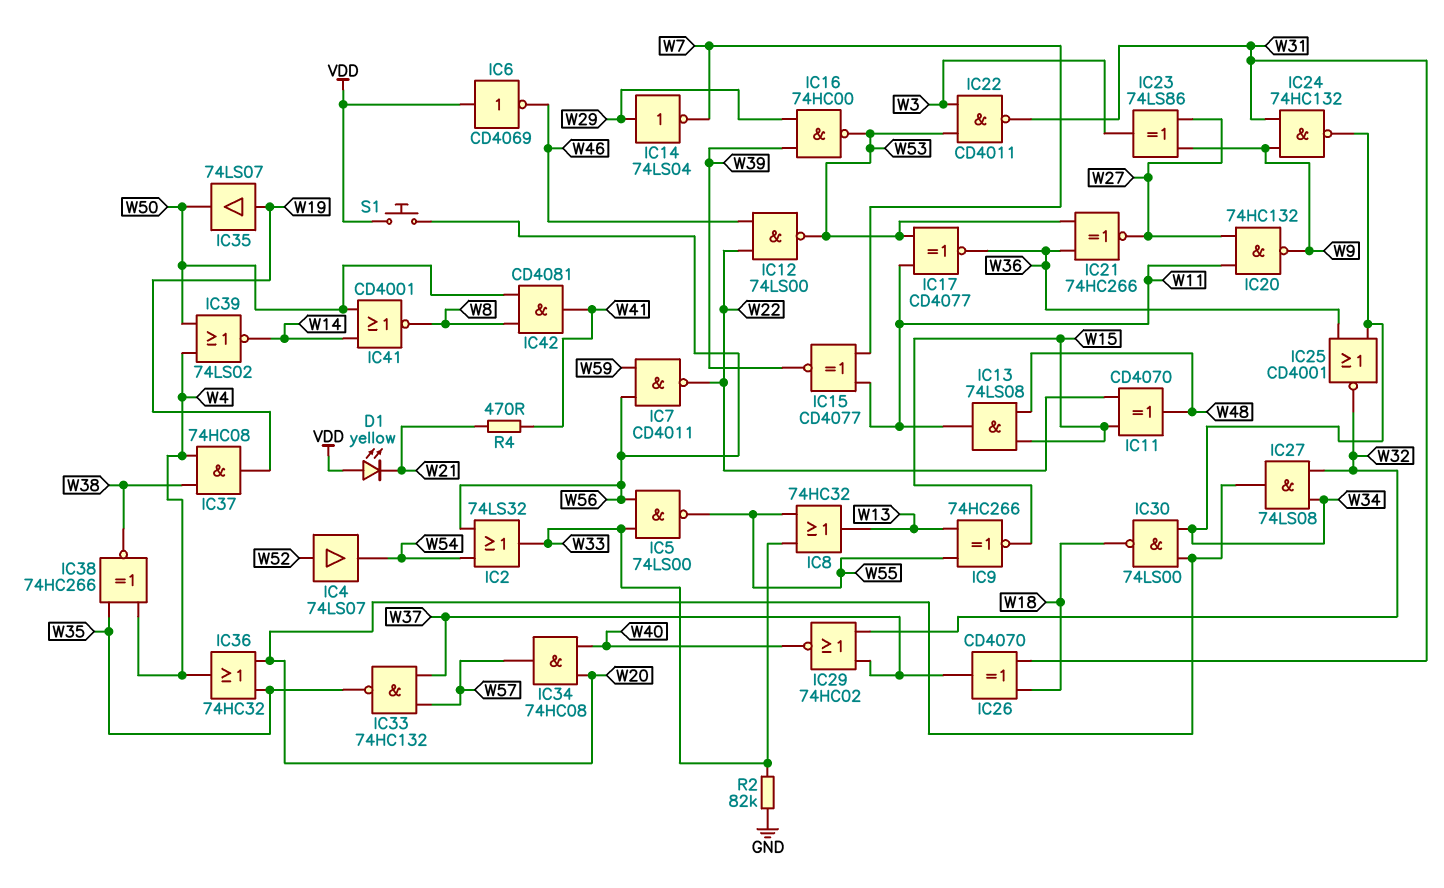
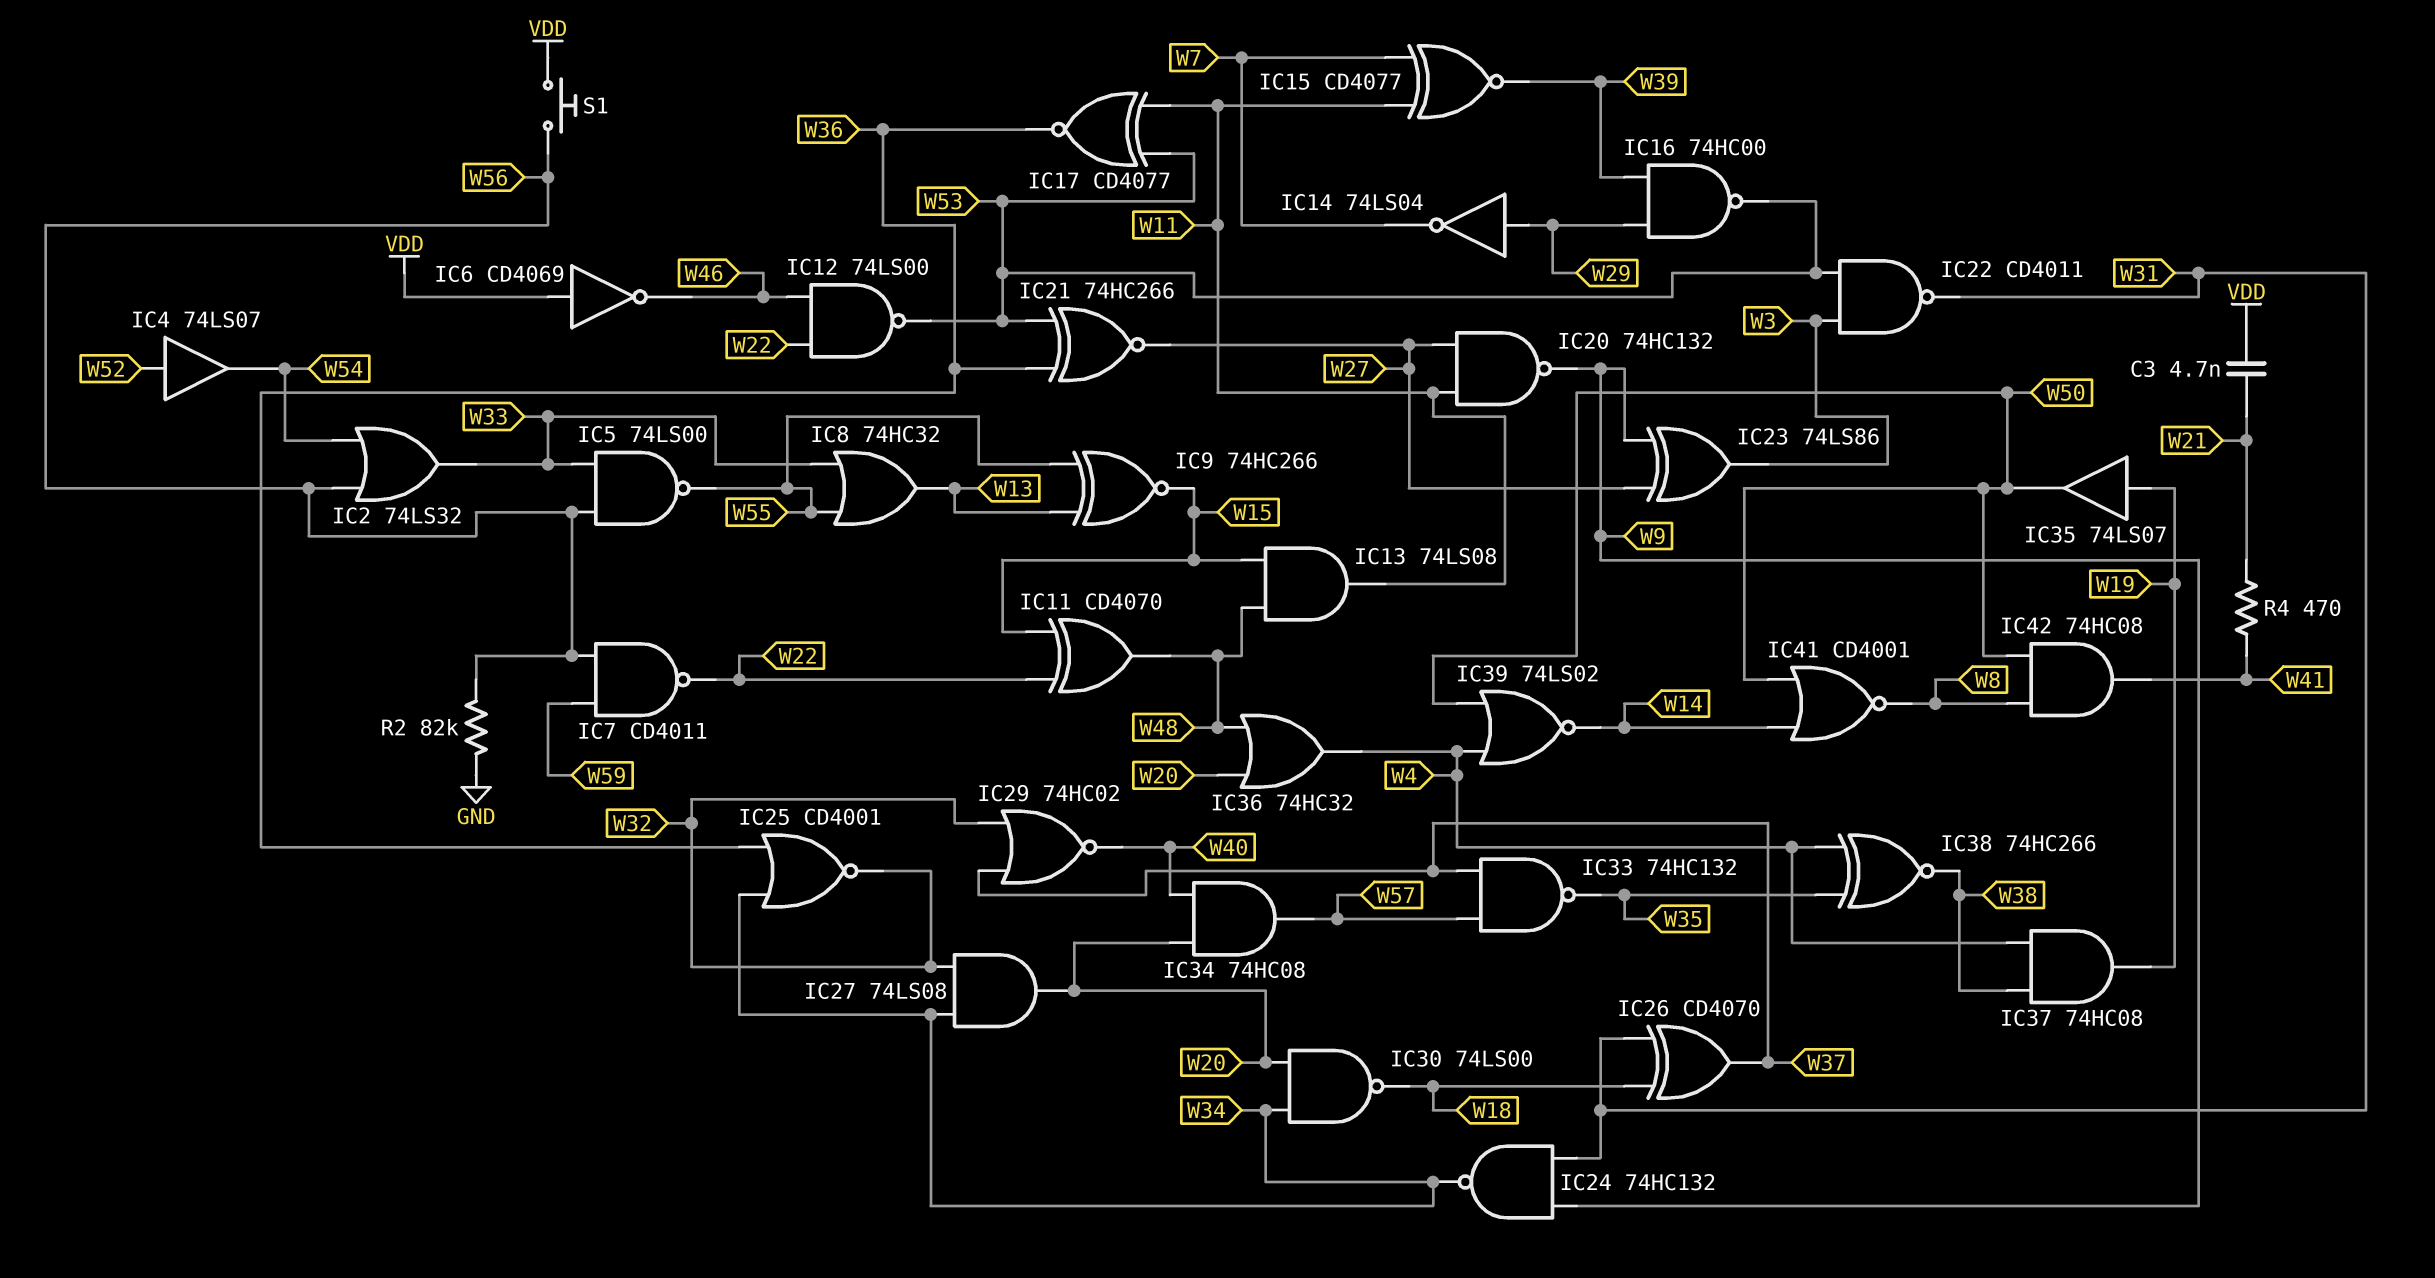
C3: none -> 4.7nF (VDD, W21)
D1: LED yellow (A VDD, K W21) -> none
IC36: OR 74HC32 (in W20, in W35, out W4) -> OR 74HC32 (in W20, in W48, out W4)
IC42: AND CD4081 (in W8, in W50, out W41) -> AND 74HC08 (in W8, in W50, out W41)
R2: 82k (GND, W33) -> 82k (GND, W56)

